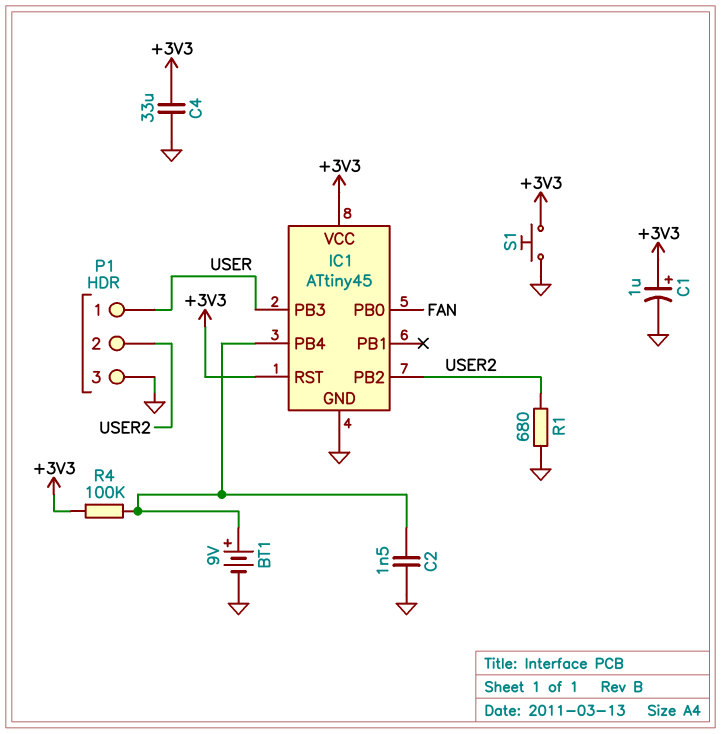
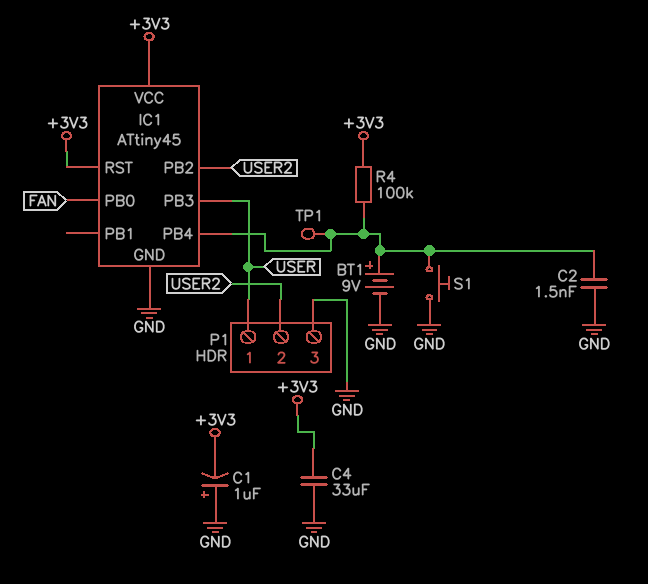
C1: 1uF (plus +3V3, minus GND) -> 1uF (plus GND, minus +3V3)
R1: 680 (GND, USER2) -> none
S1: button (+3V3, GND) -> button (GND, IC1/PB4)
TP1: none -> test point (IC1/PB4)

